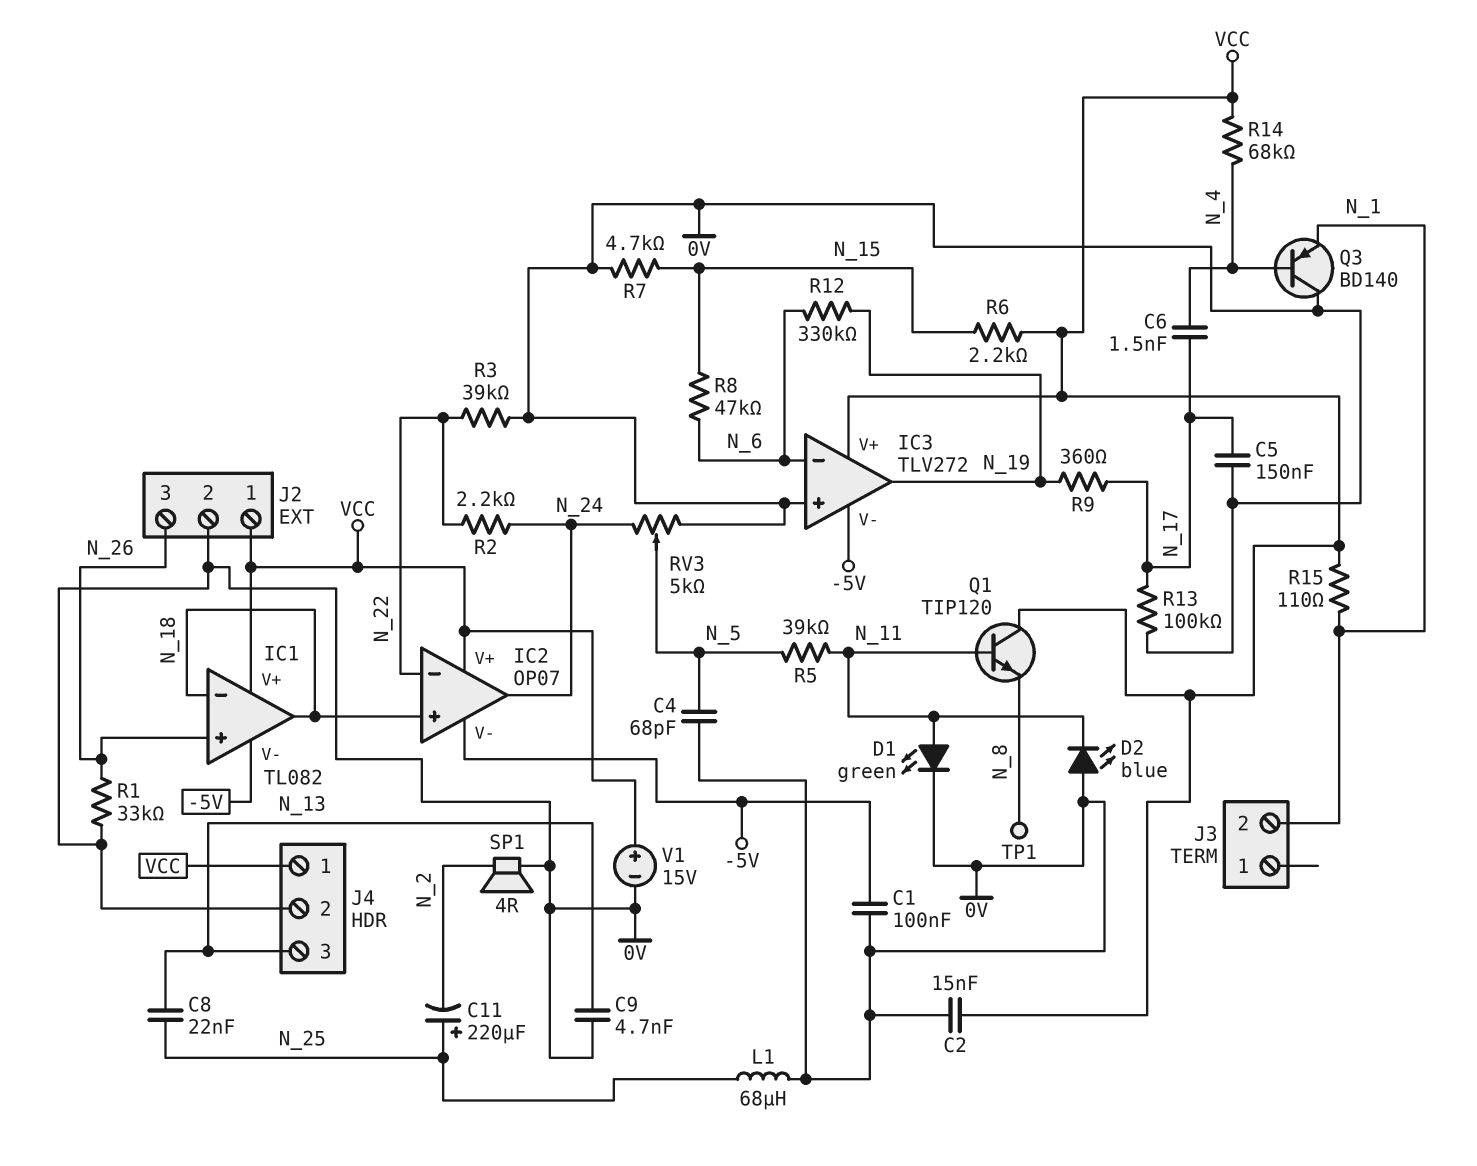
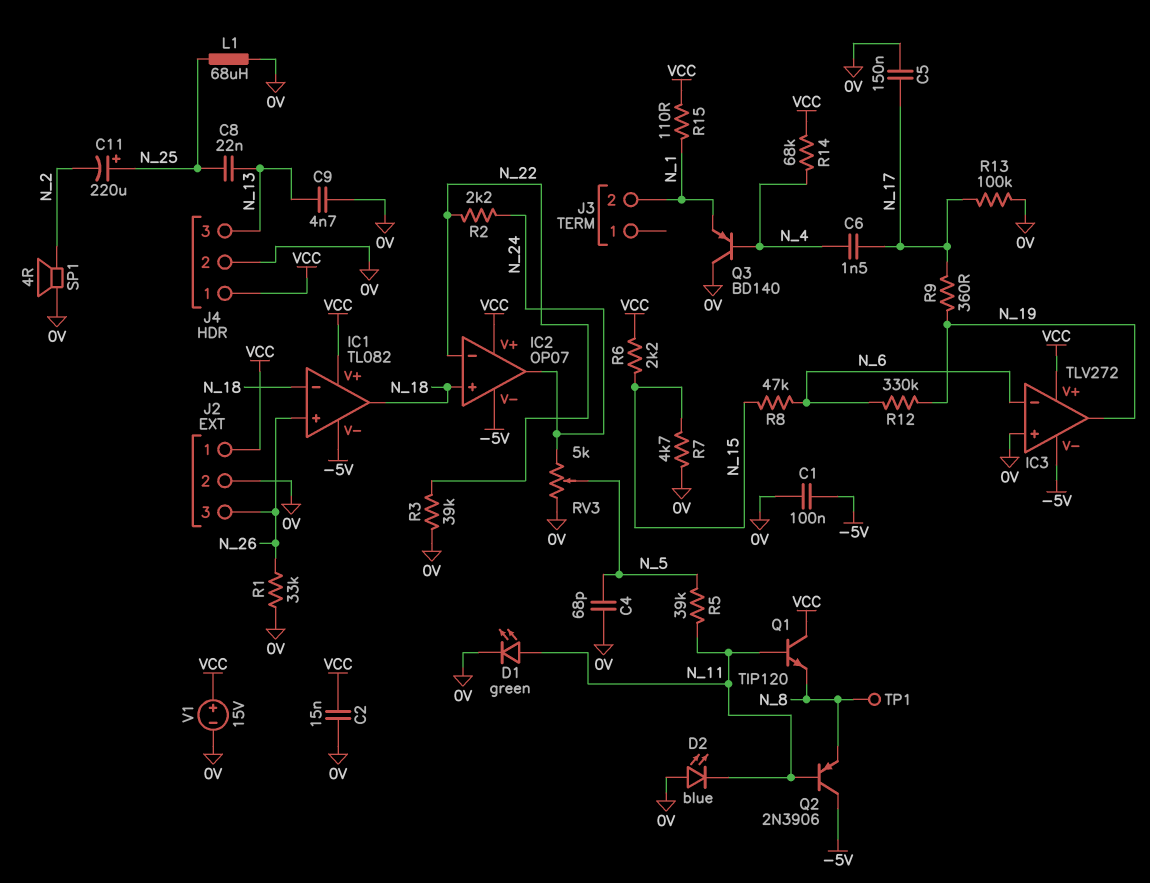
Q2: none -> PNP 2N3906 (B N_11, C -5V, E N_8)

